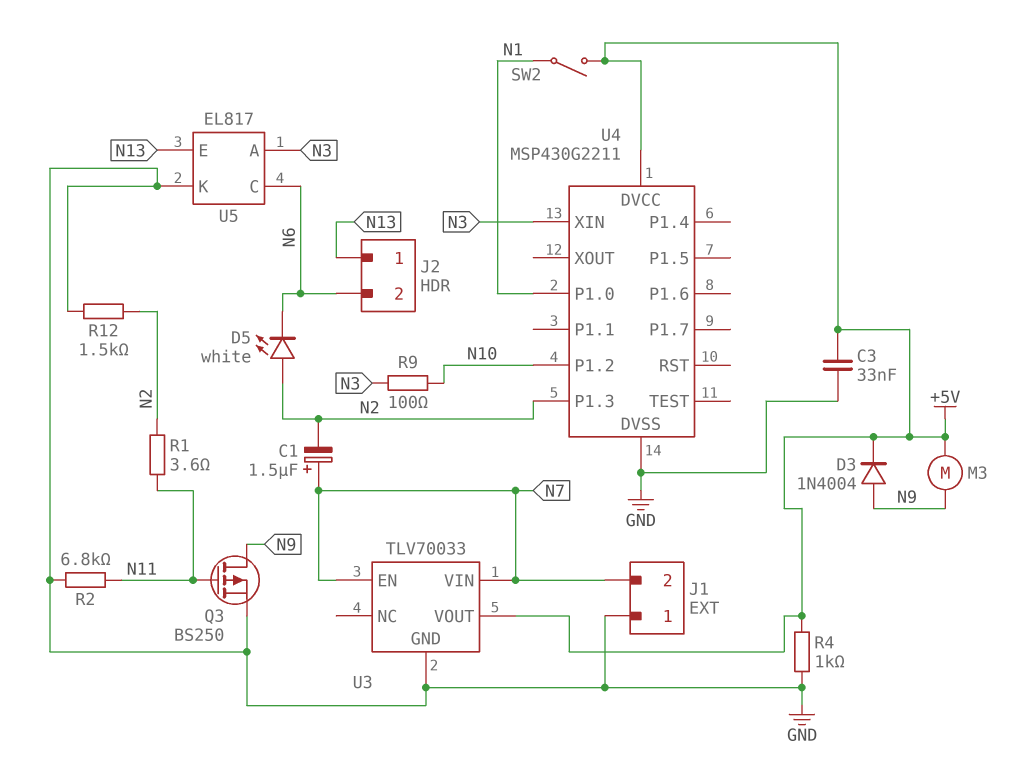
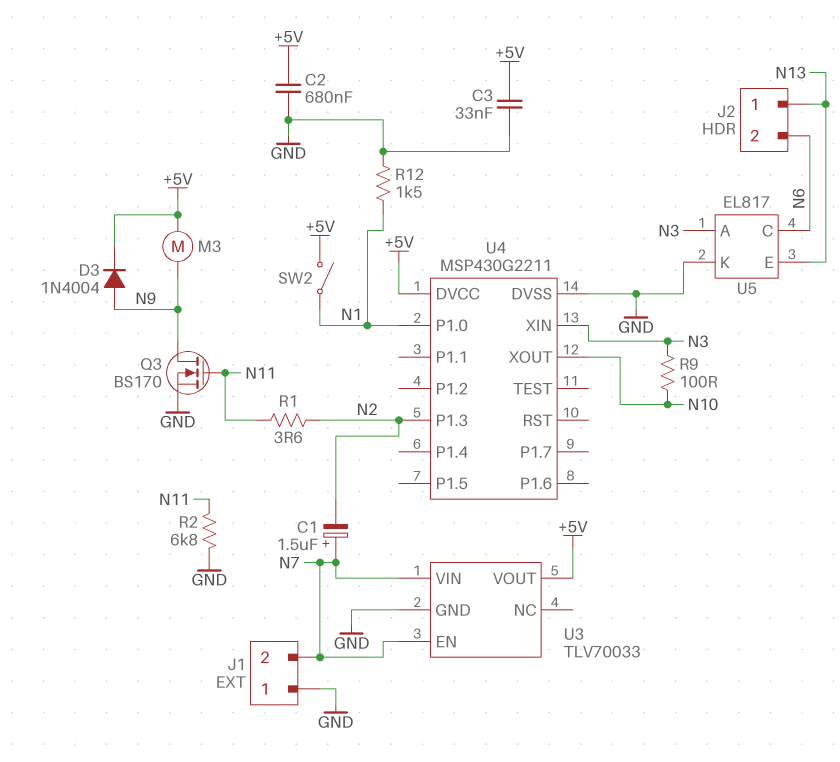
C2: none -> 680nF (+5V, GND)
D5: LED white (A N2, K N6) -> none
Q3: PMOS BS250 (G N11, D N9, S GND) -> NMOS BS170 (G N11, D N9, S GND)
R4: 1k (+5V, GND) -> none
R12: 1.5k (GND, N2) -> 1.5k (GND, N1)
U4 pin P1.2: N10 -> none
U4 pin XOUT: none -> N10

